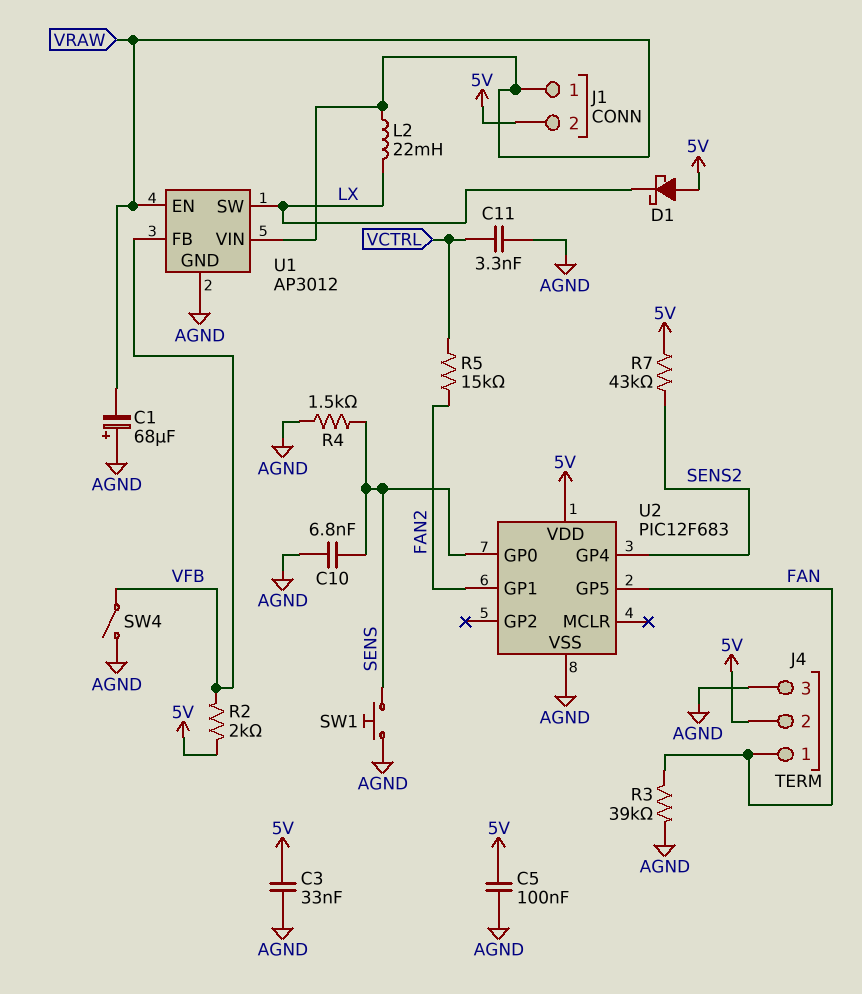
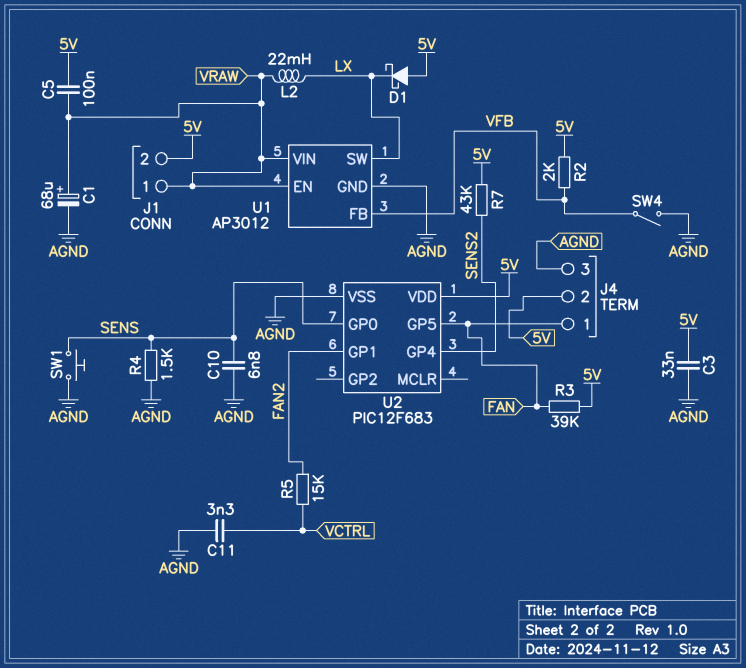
C1: 68uF (plus AGND, minus VRAW) -> 68uF (plus VRAW, minus AGND)
C5: 100nF (5V, AGND) -> 100nF (5V, VRAW)
R3: 39k (AGND, FAN) -> 39k (5V, FAN)

